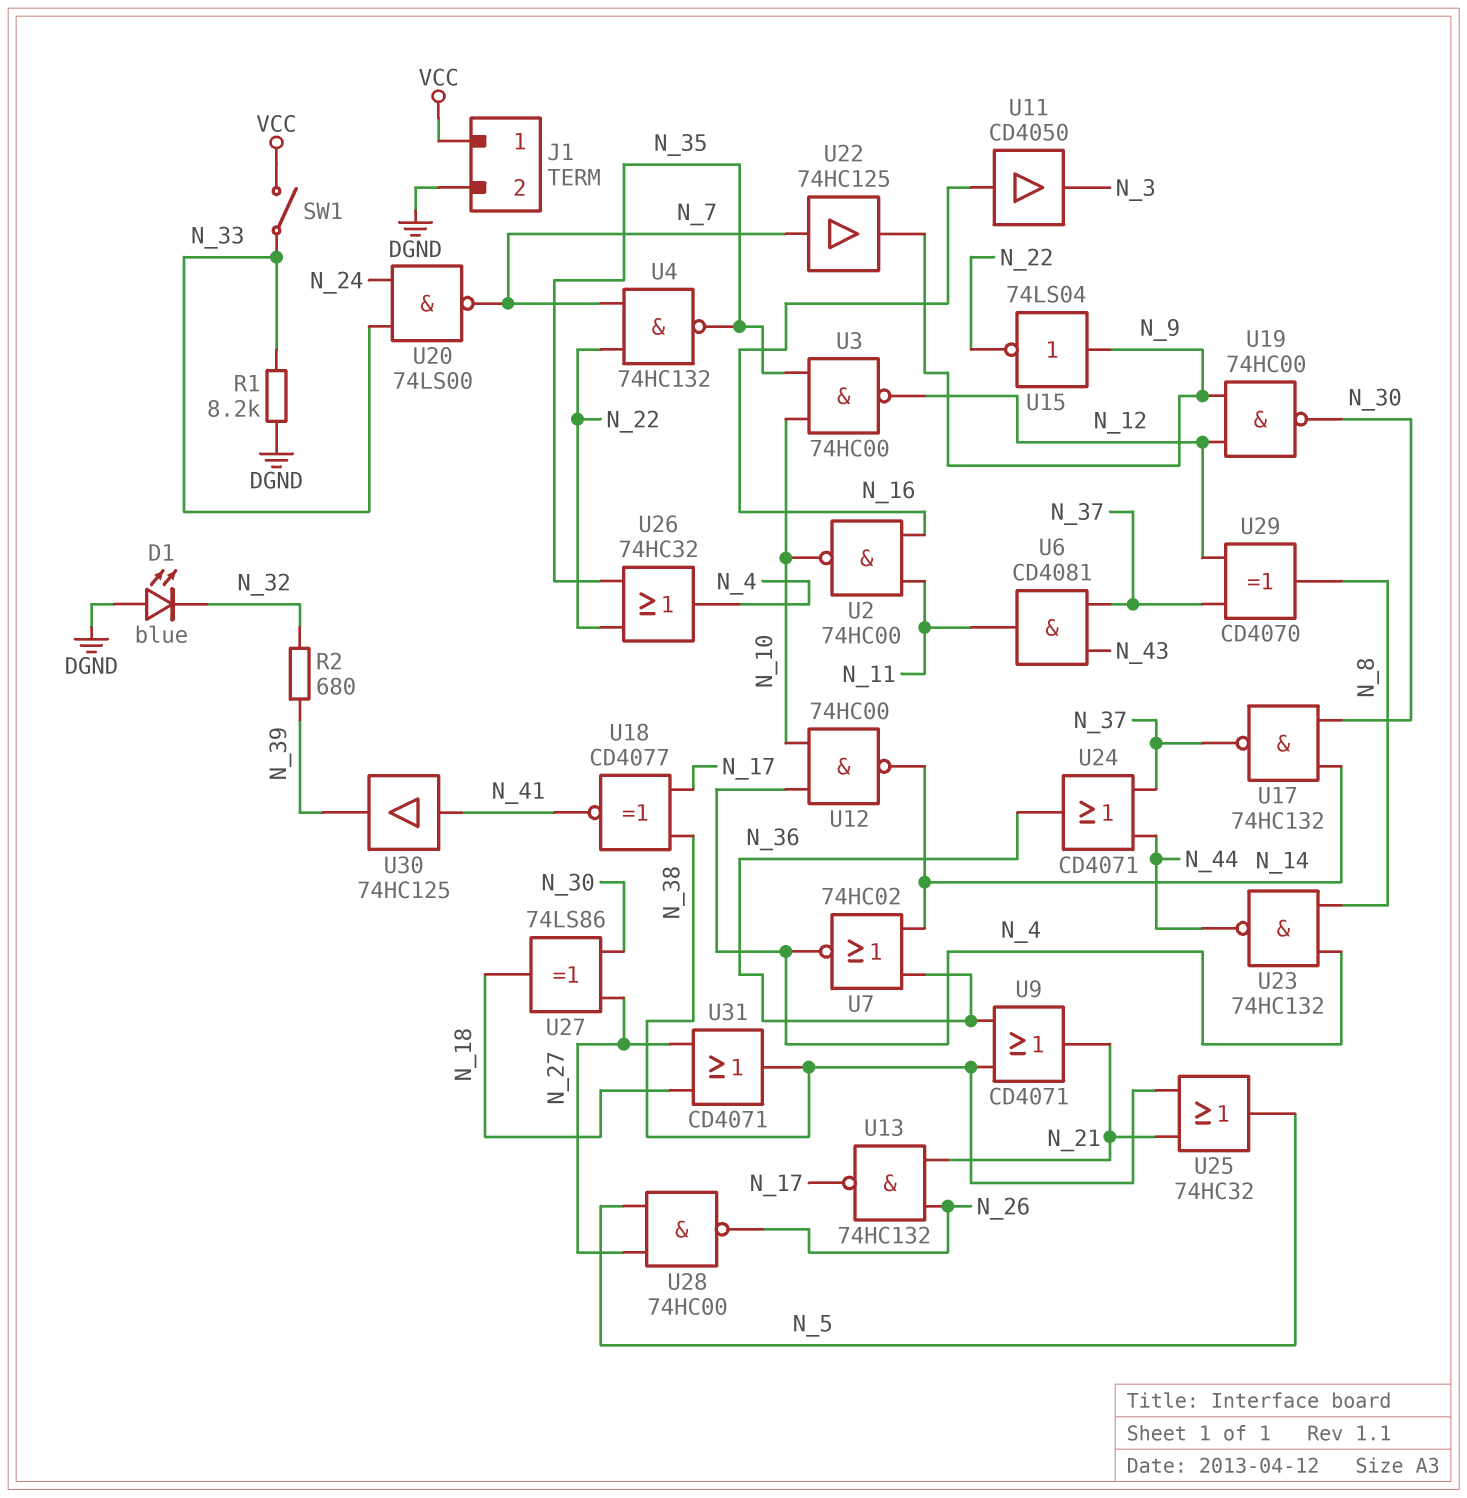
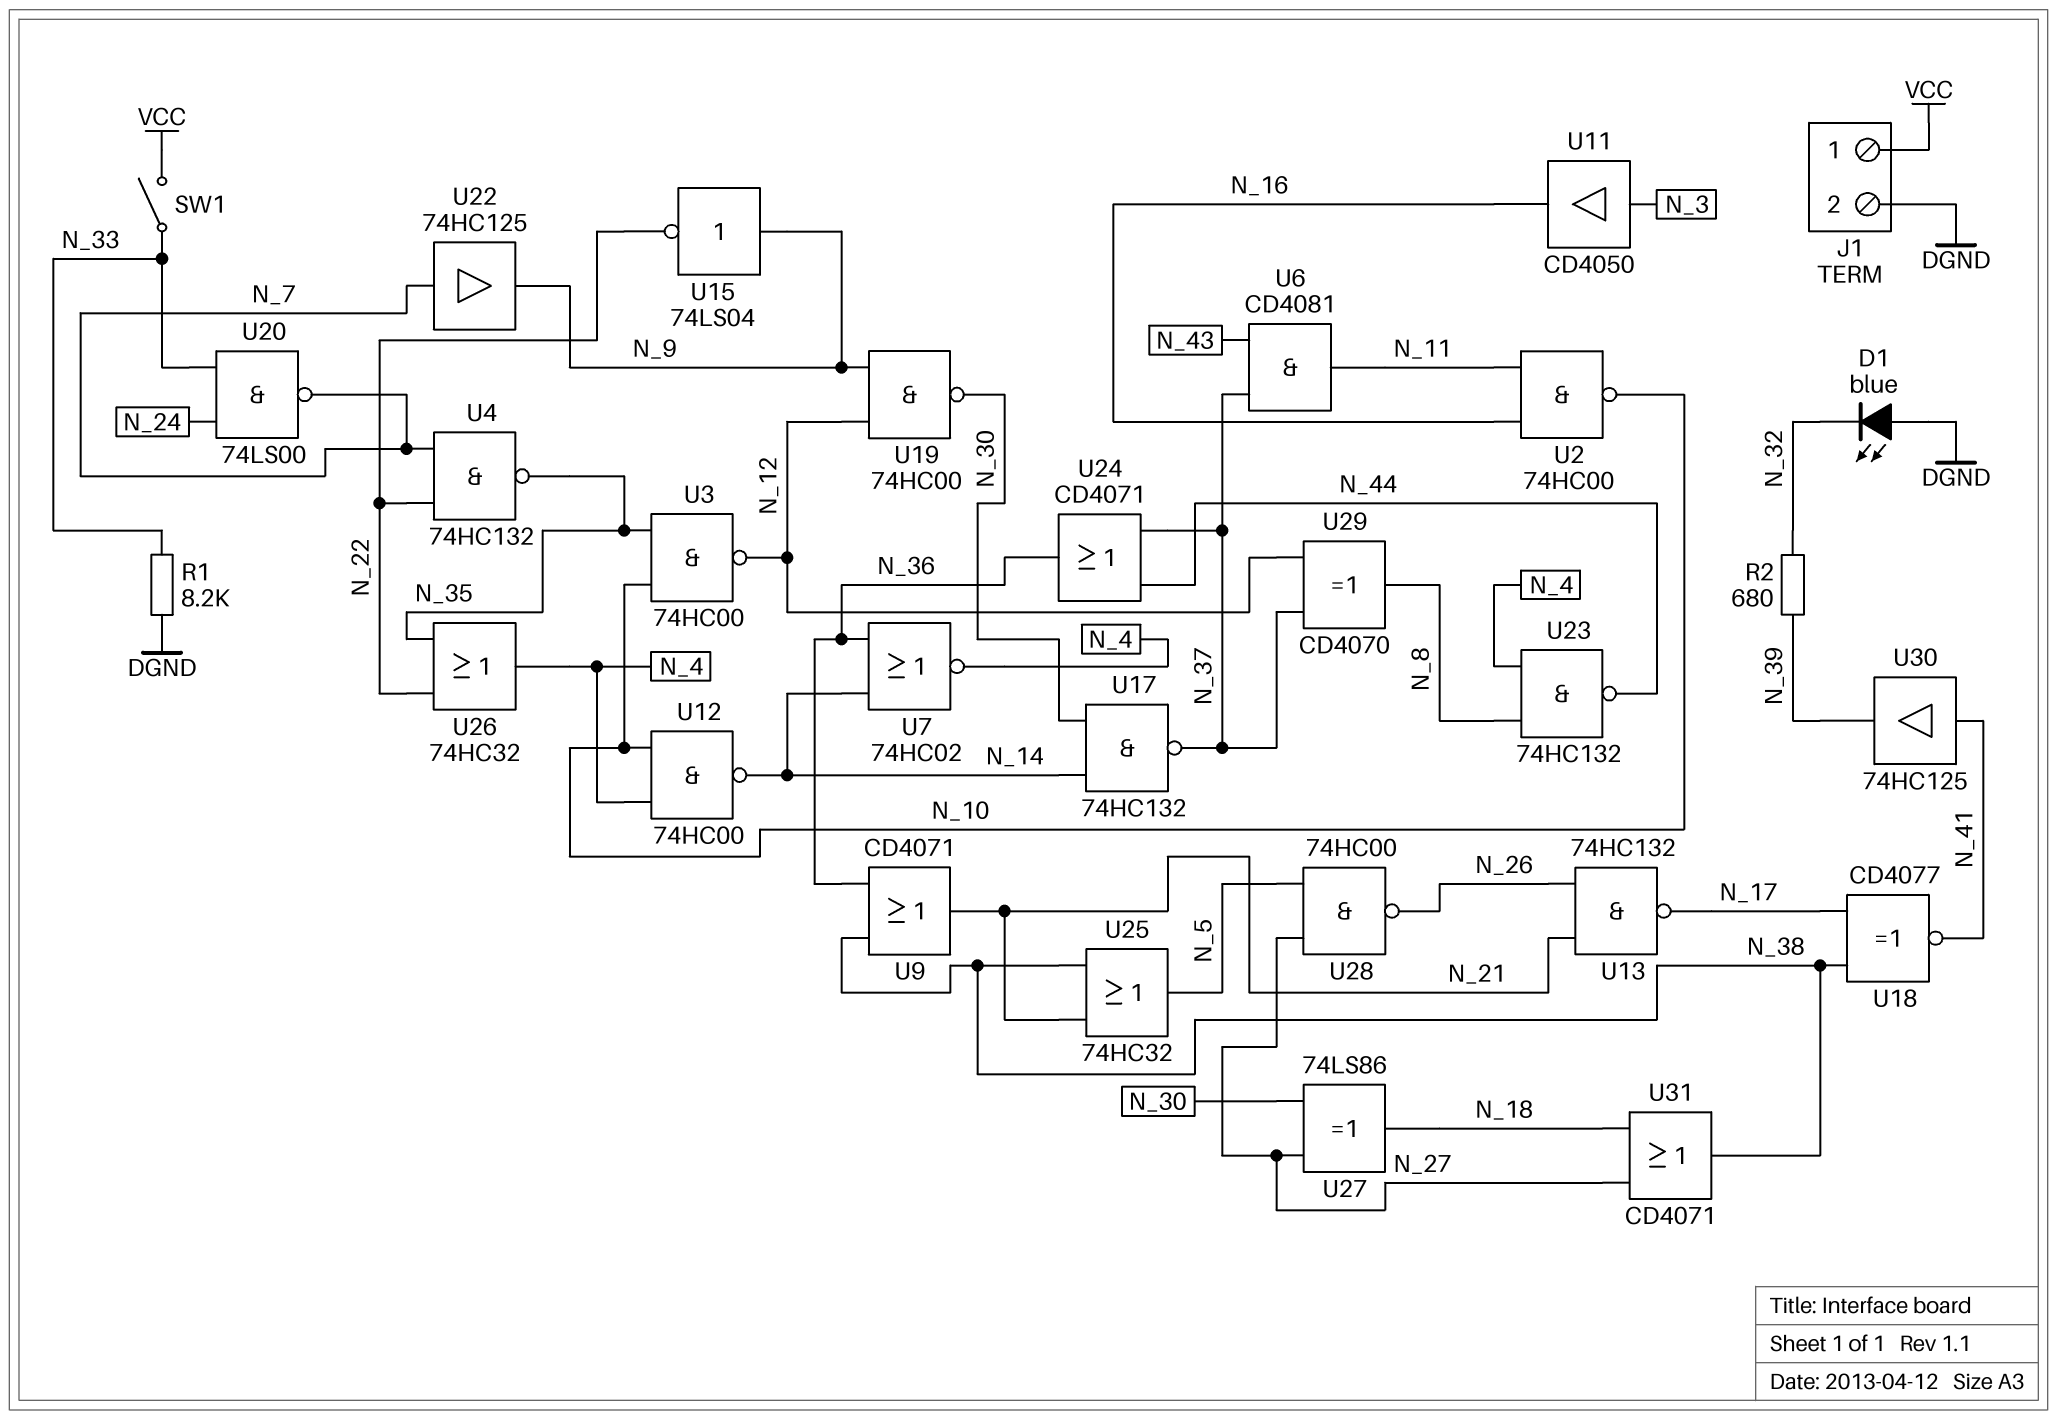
U11: buffer CD4050 (in N_16, out N_3) -> buffer CD4050 (in N_3, out N_16)

